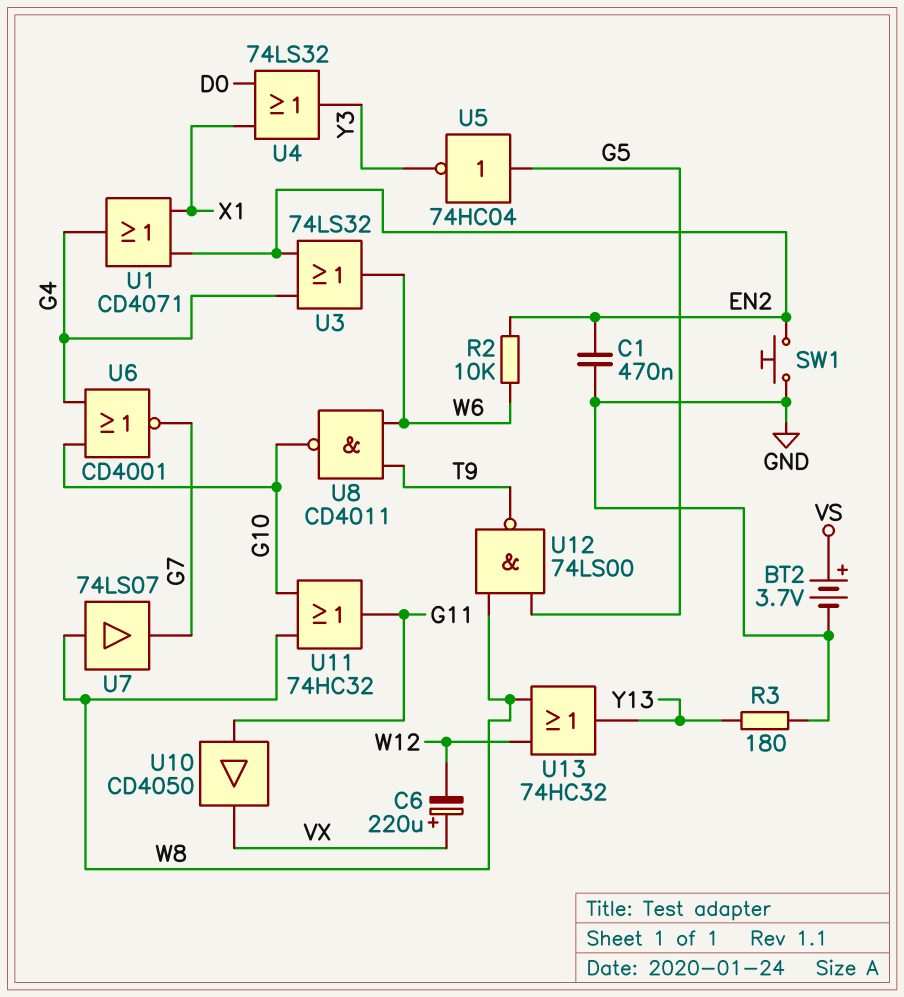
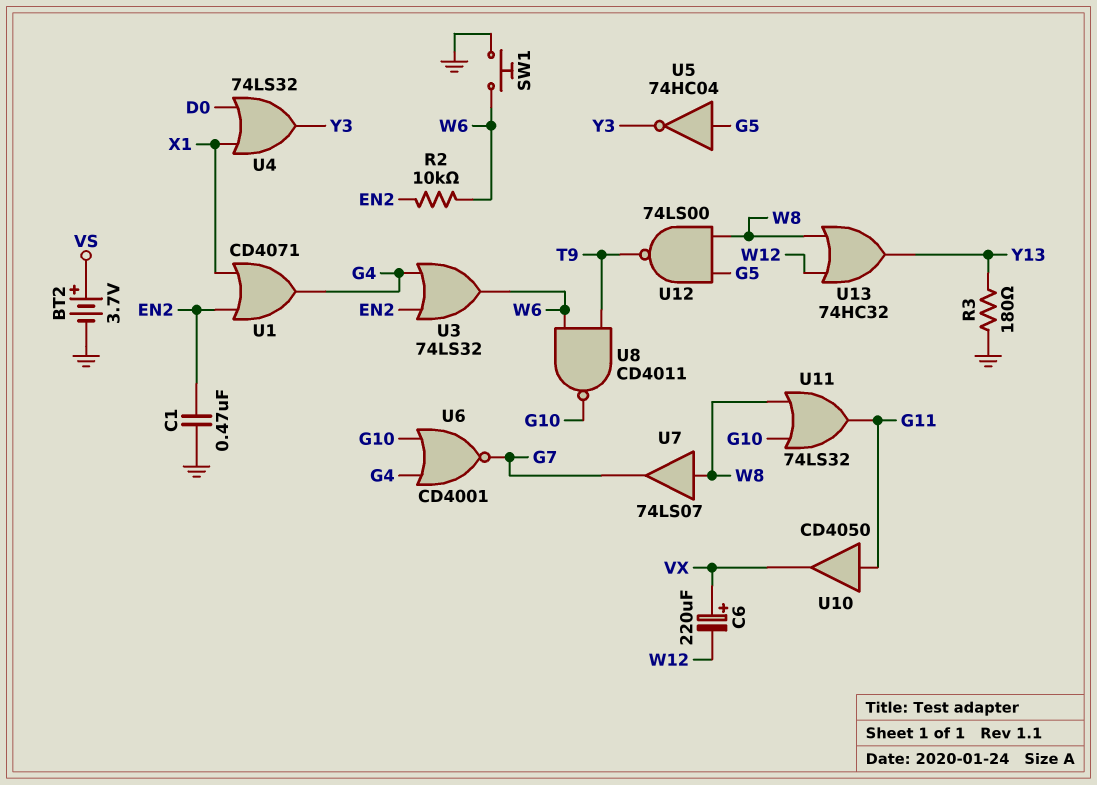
SW1: button (EN2, GND) -> button (GND, W6)
U11: OR 74HC32 (in G10, in W8, out G11) -> OR 74LS32 (in G10, in W8, out G11)

